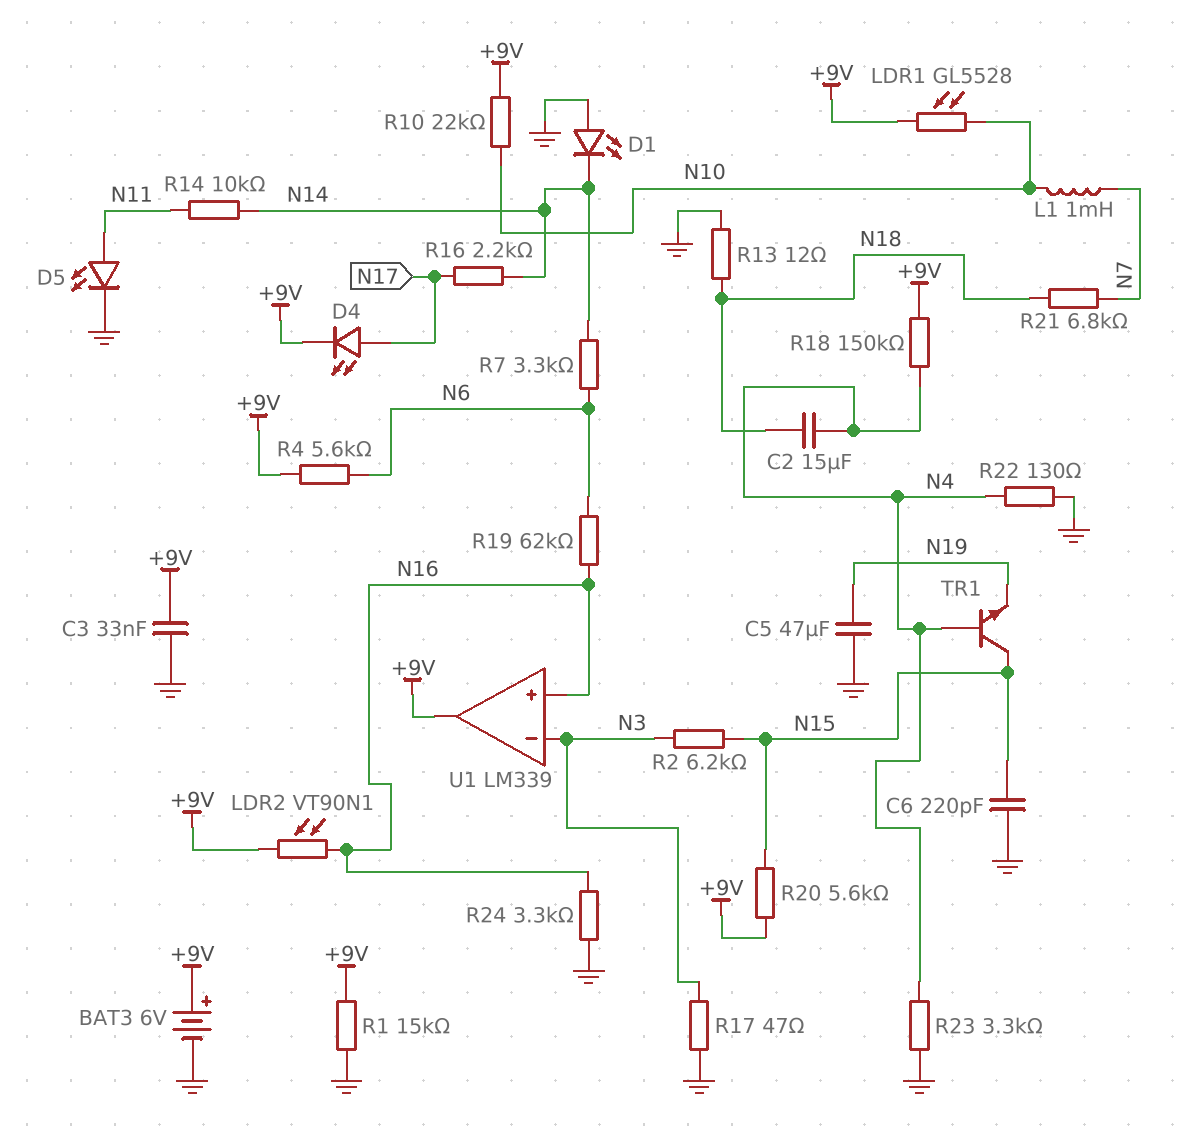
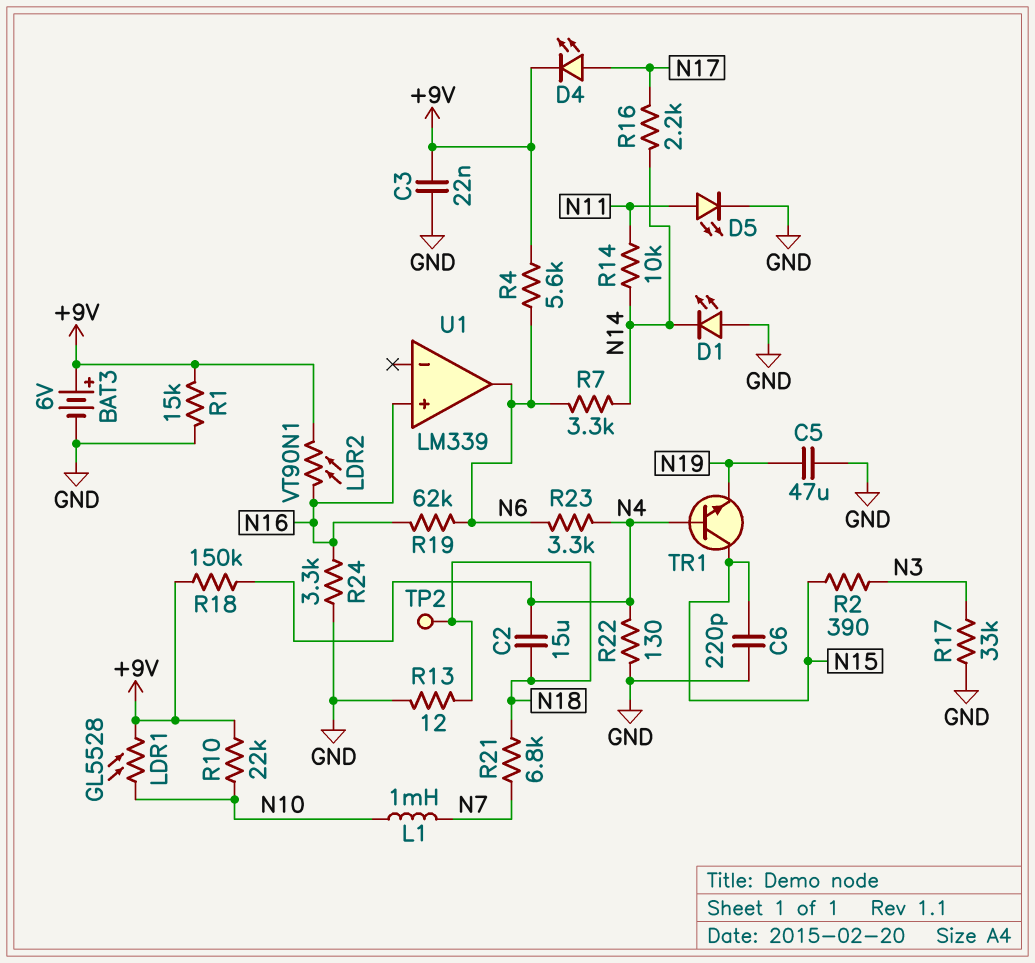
C3: 33nF (+9V, GND) -> 22nF (+9V, GND)
R2: 6.2k (N3, N15) -> 390 (N3, N15)
R17: 47 (GND, N3) -> 33k (GND, N3)
R20: 5.6k (+9V, N15) -> none
R23: 3.3k (GND, N4) -> 3.3k (N4, N6)
TP2: none -> test point (N18)
U1 pin in-: N3 -> none
U1 pin out: +9V -> N6

